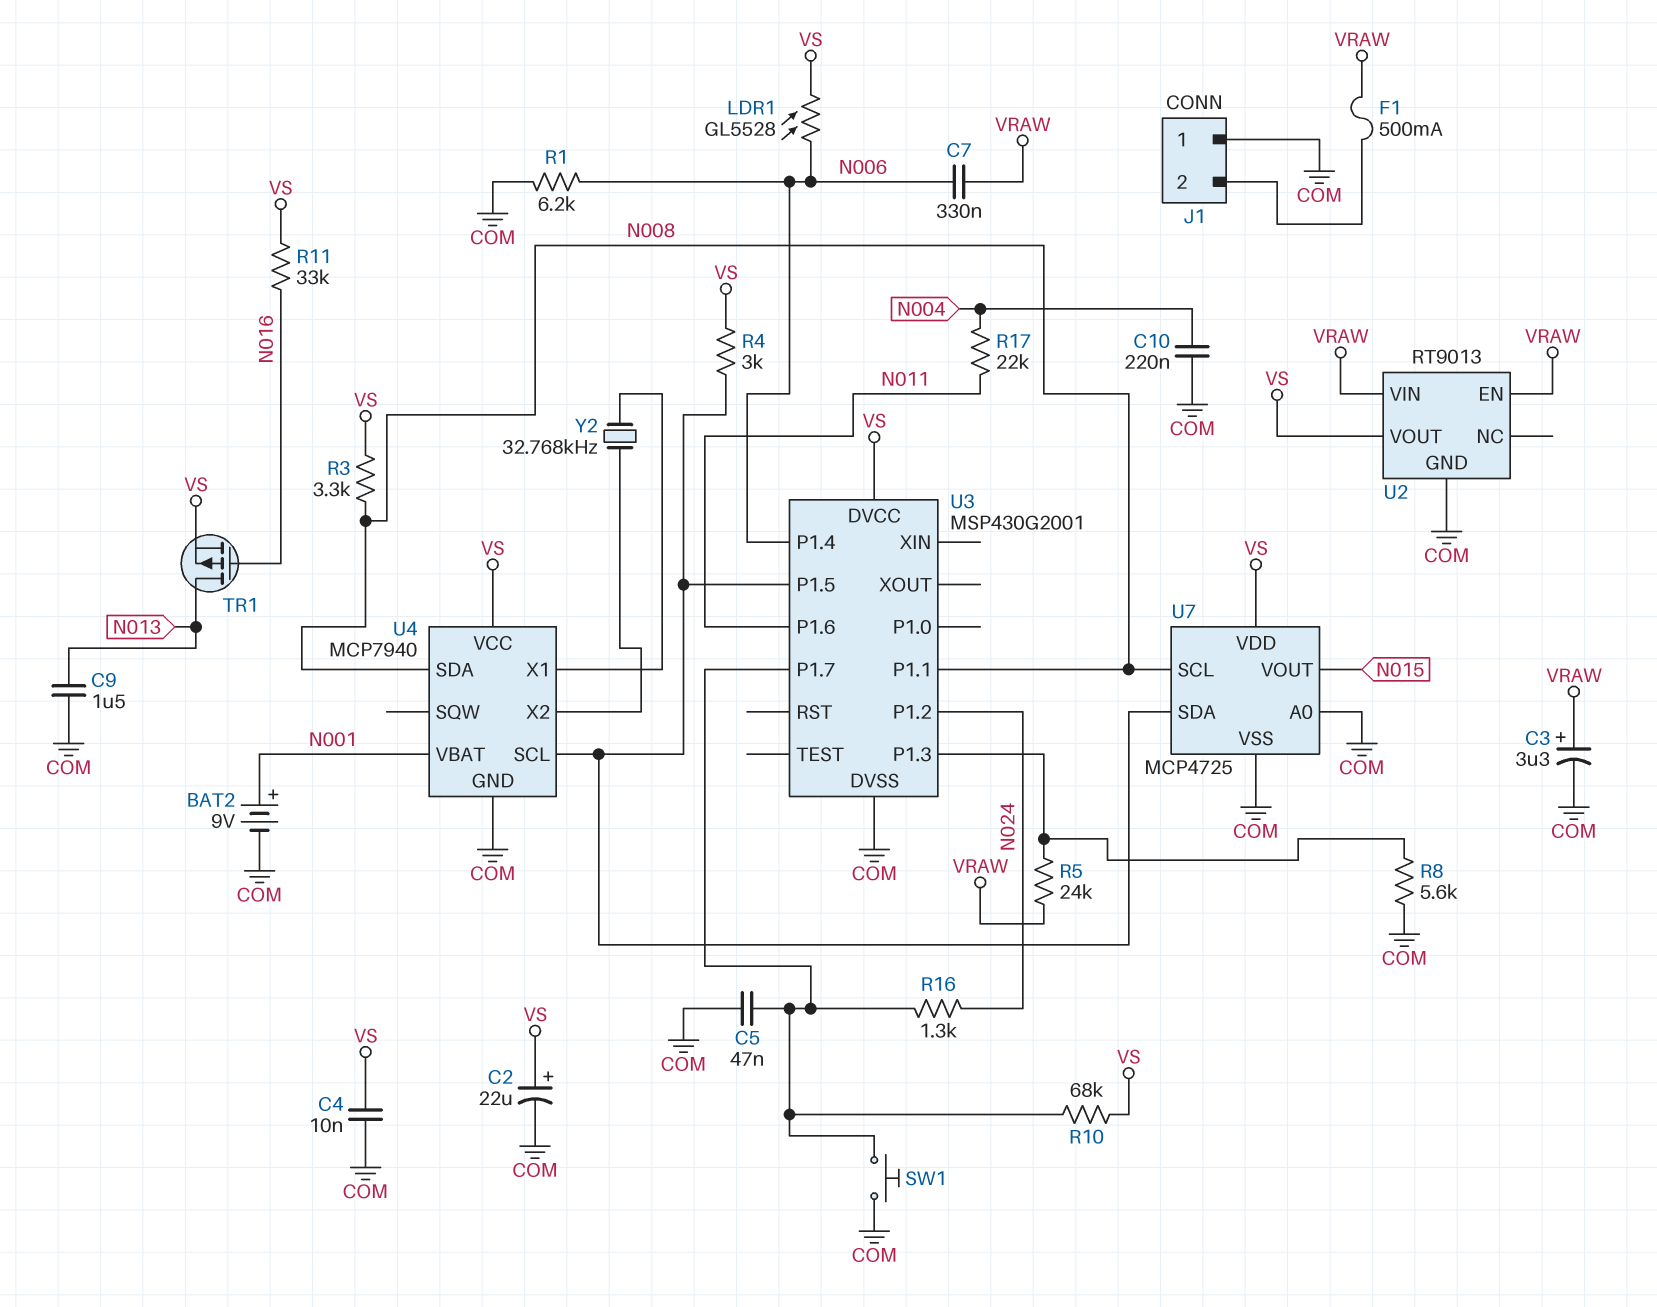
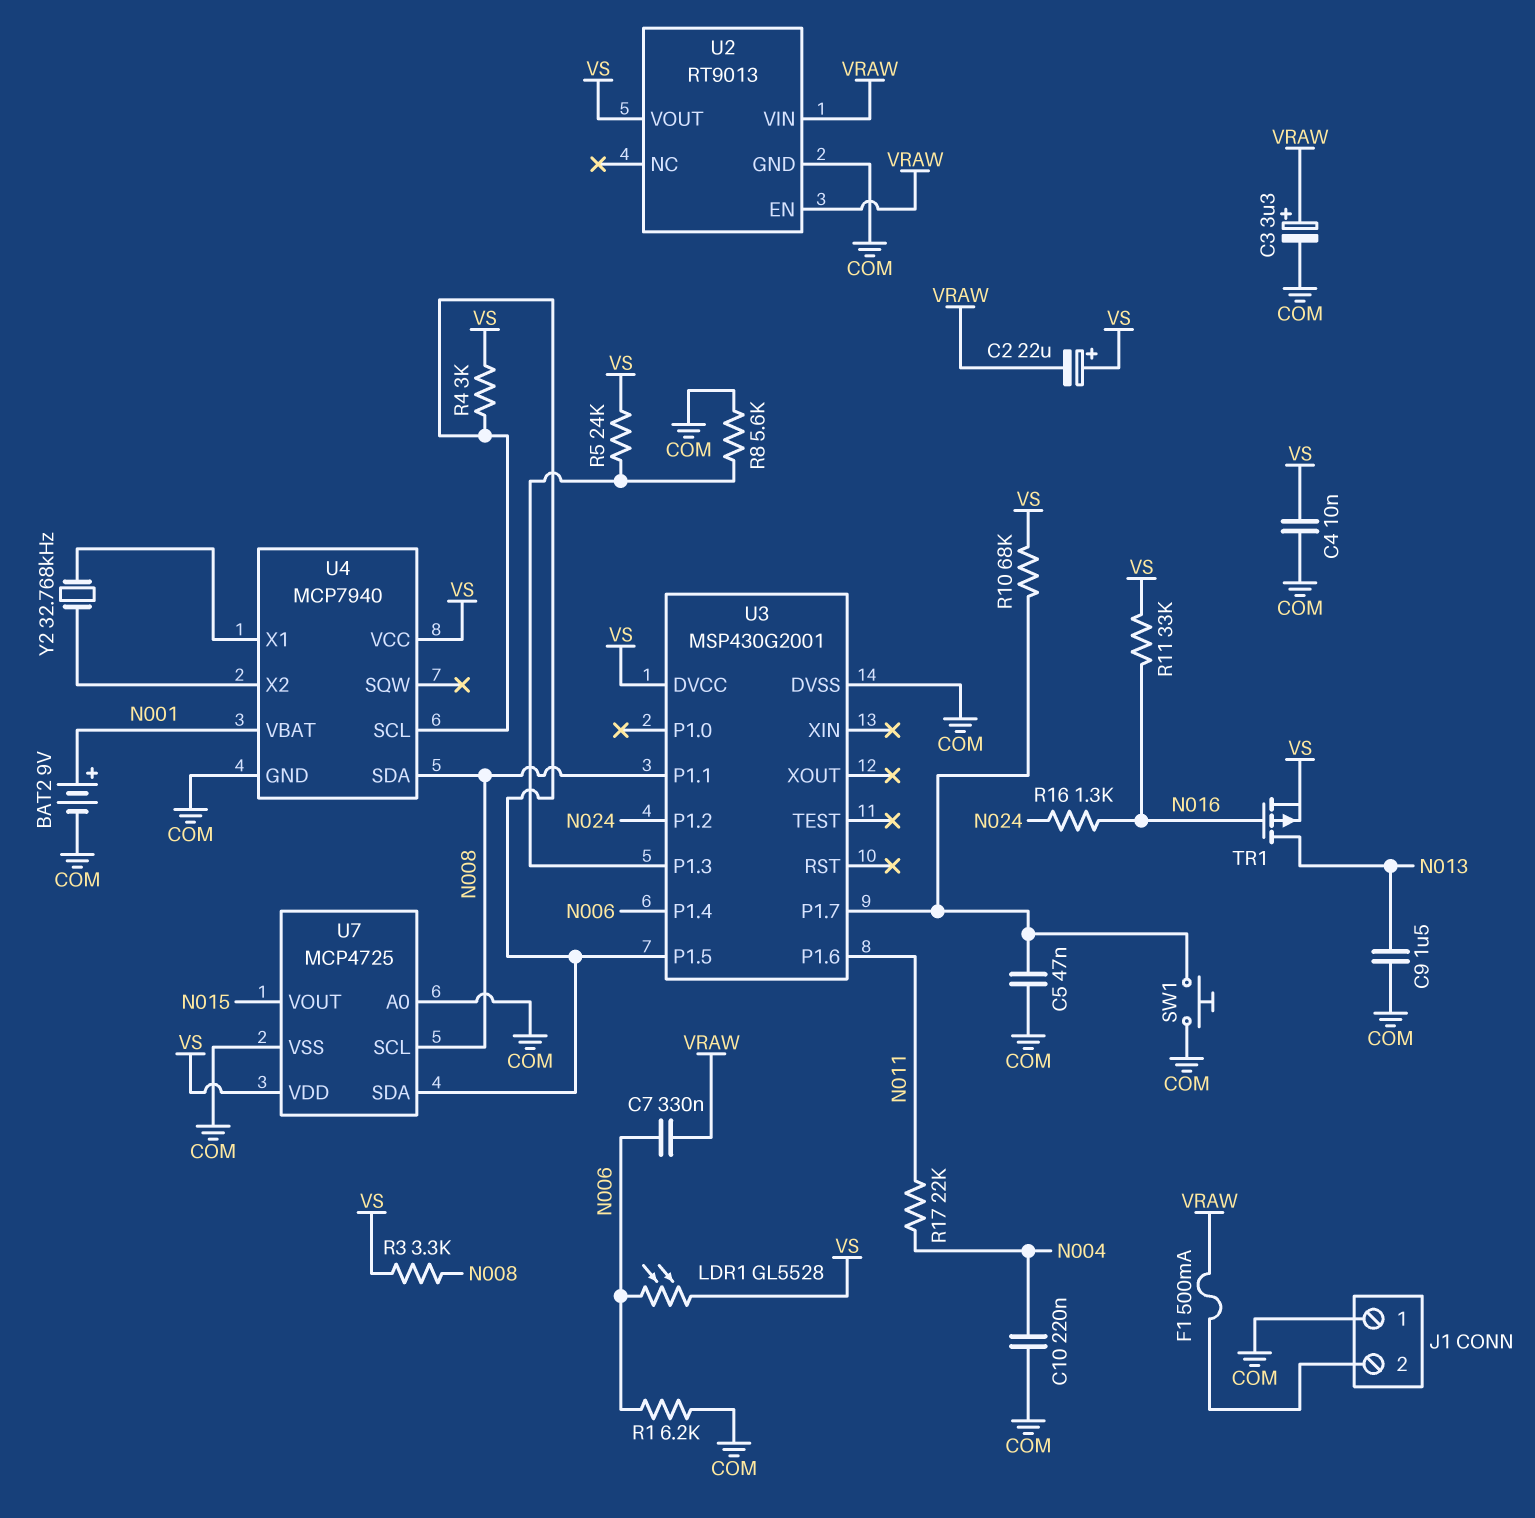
C2: 22uF (plus VS, minus COM) -> 22uF (plus VS, minus VRAW)
R5: 24k (U3/P1.3, VRAW) -> 24k (U3/P1.3, VS)
R16: 1.3k (N024, U3/P1.7) -> 1.3k (N016, N024)

